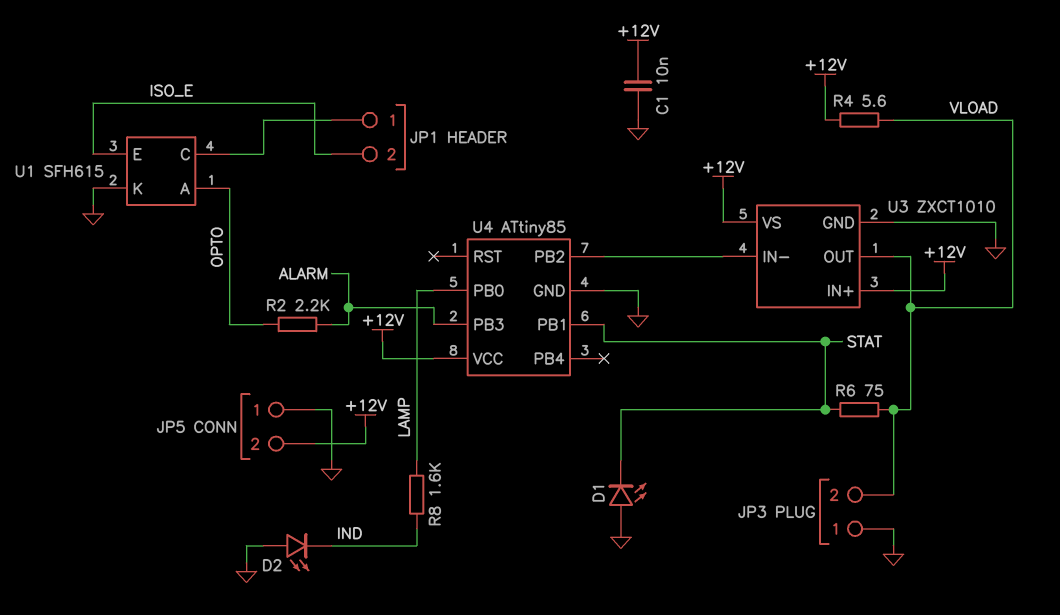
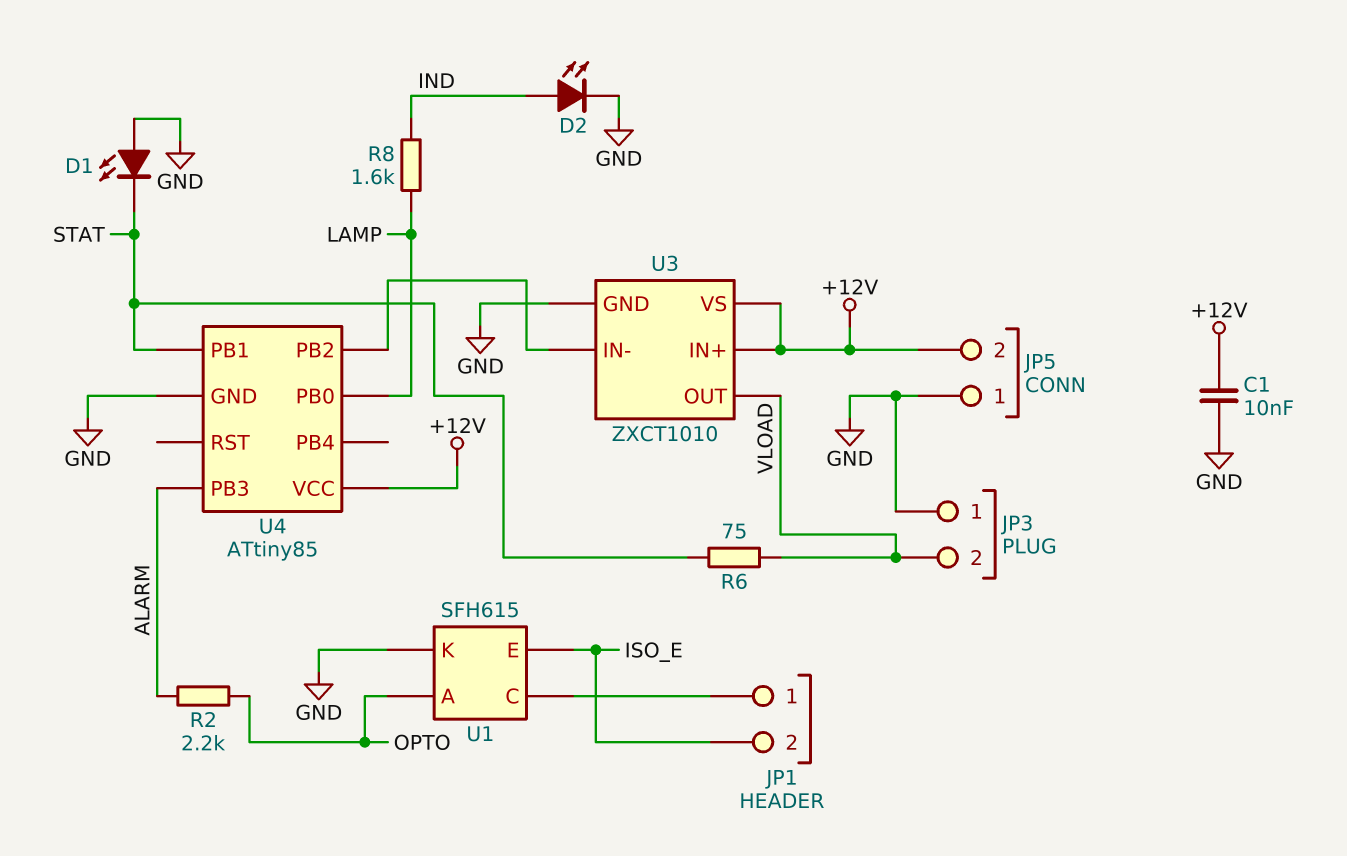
D2: LED (A GND, K IND) -> LED (A IND, K GND)
R4: 5.6 (+12V, VLOAD) -> none

